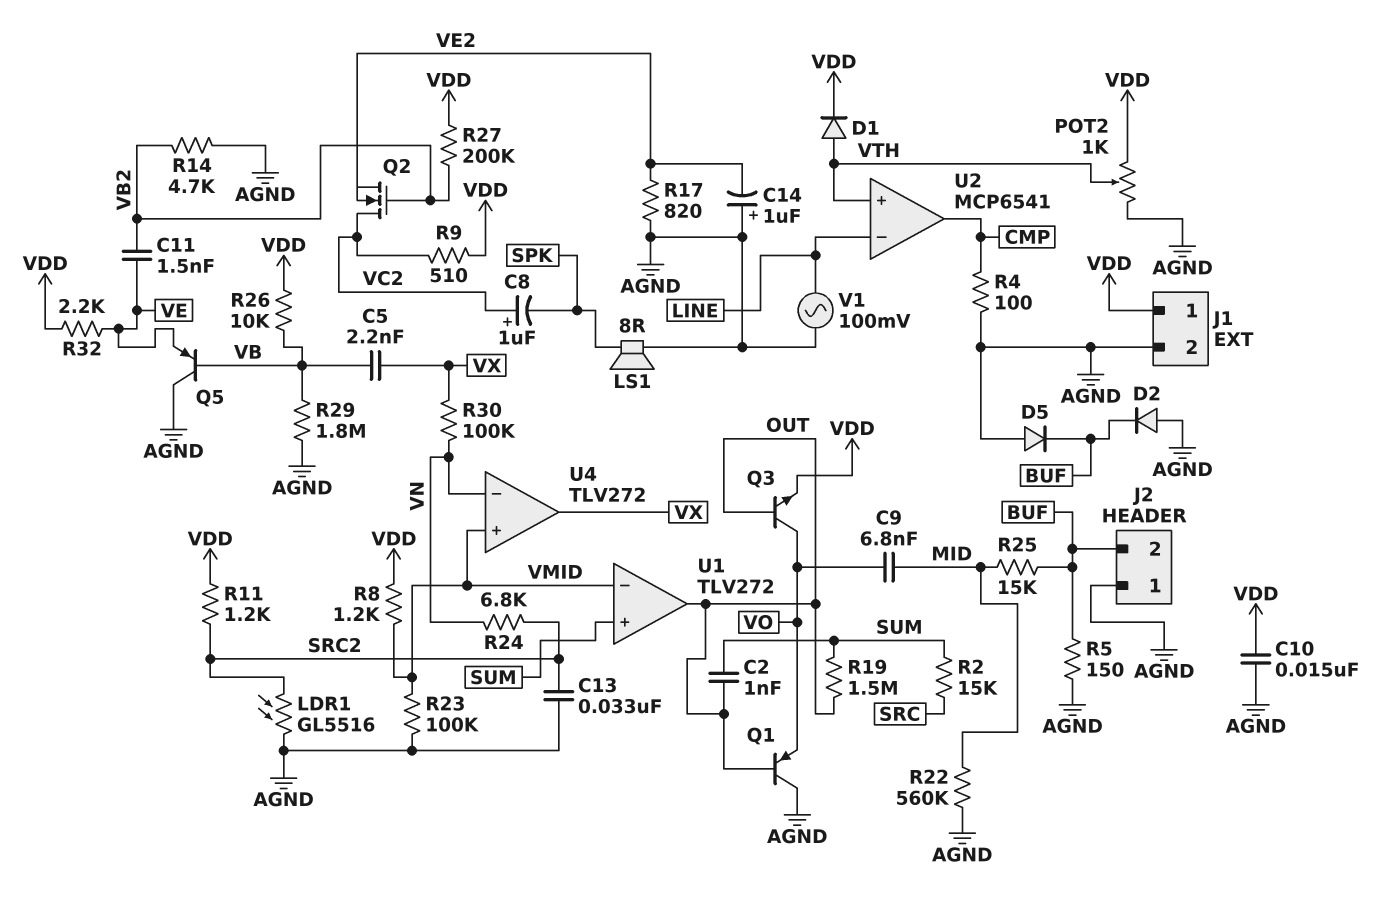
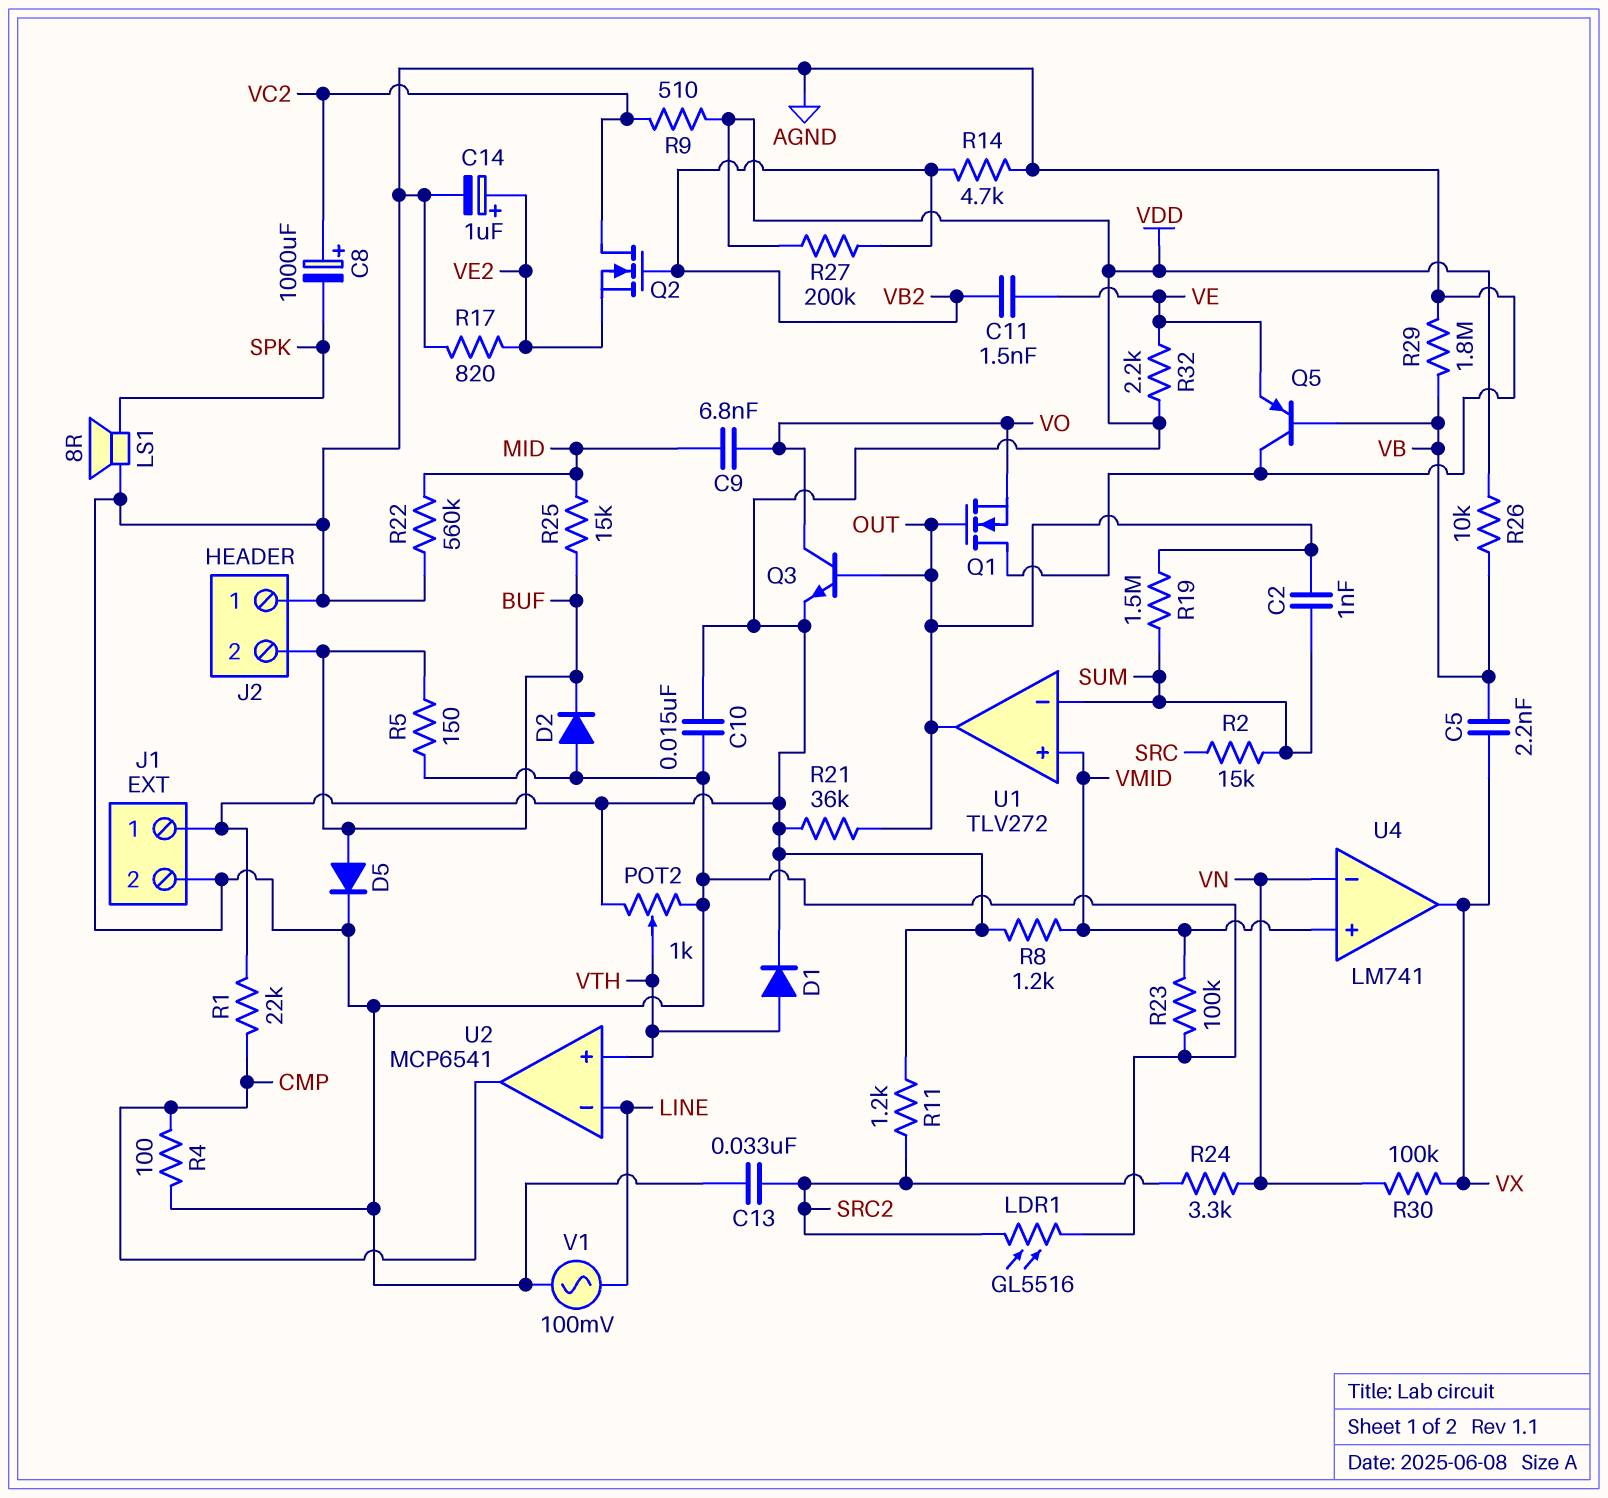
C8: 1uF (plus VC2, minus SPK) -> 1000uF (plus VC2, minus SPK)
C14: 1uF (plus AGND, minus VE2) -> 1uF (plus VE2, minus AGND)
D5: diode (A AGND, K BUF) -> diode (A BUF, K AGND)
Q1: PNP (B OUT, C AGND, E VO) -> NMOS (G OUT, D AGND, S VO)
R1: none -> 22k (CMP, VDD)
R21: none -> 36k (OUT, VDD)
R24: 6.8k (SRC2, VN) -> 3.3k (SRC2, VN)
U1 pin in+: SUM -> VMID
U1 pin in-: VMID -> SUM
U4: TLV272 -> LM741

